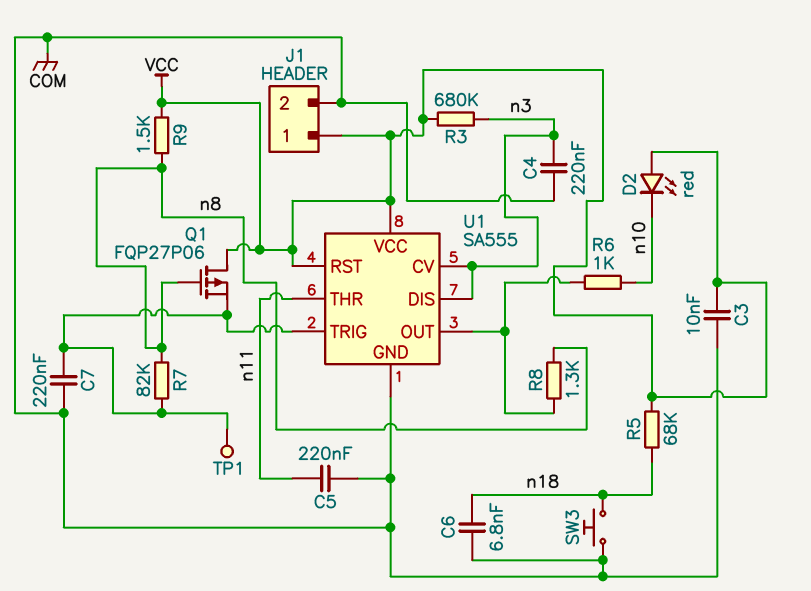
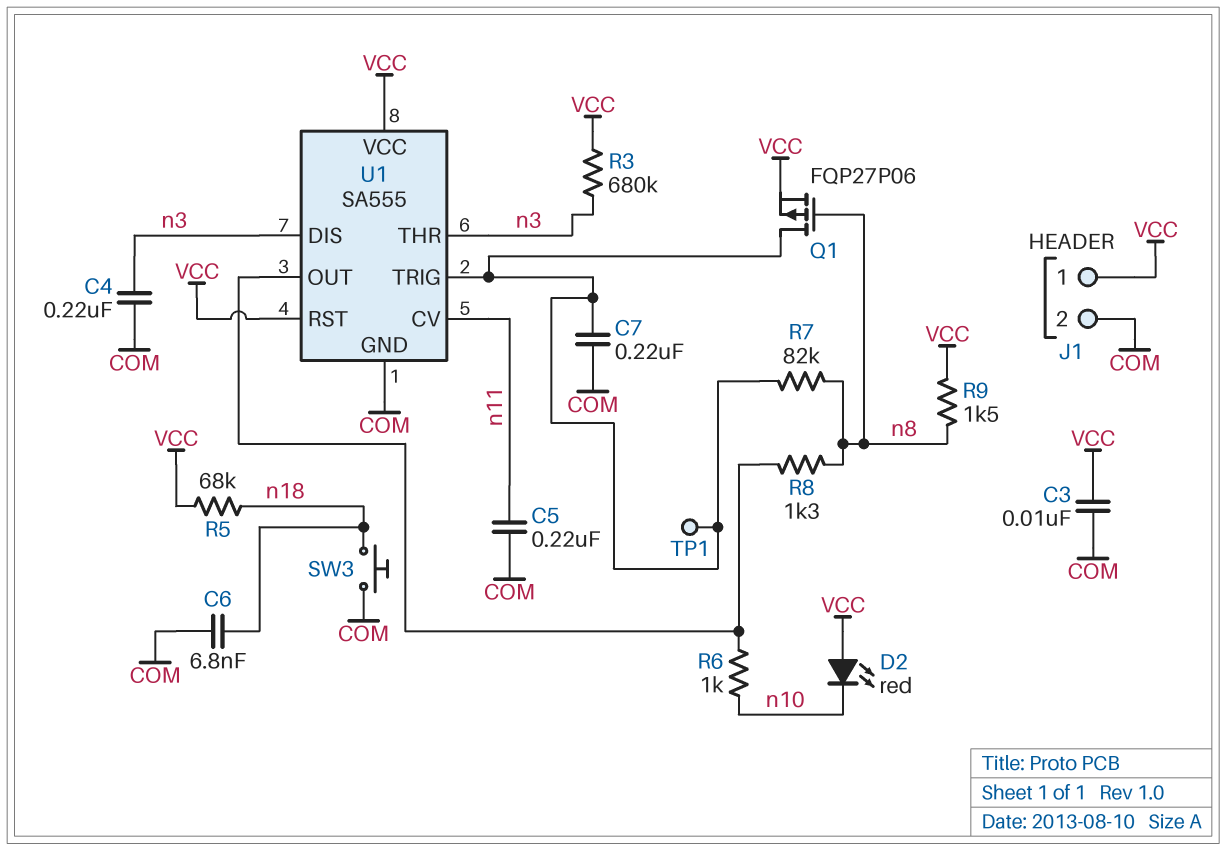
Q1: PMOS FQP27P06 (G n8, D VCC, S U1/TRIG) -> PMOS FQP27P06 (G n8, D U1/TRIG, S VCC)
U1 pin CV: n3 -> n11
U1 pin THR: n11 -> n3

